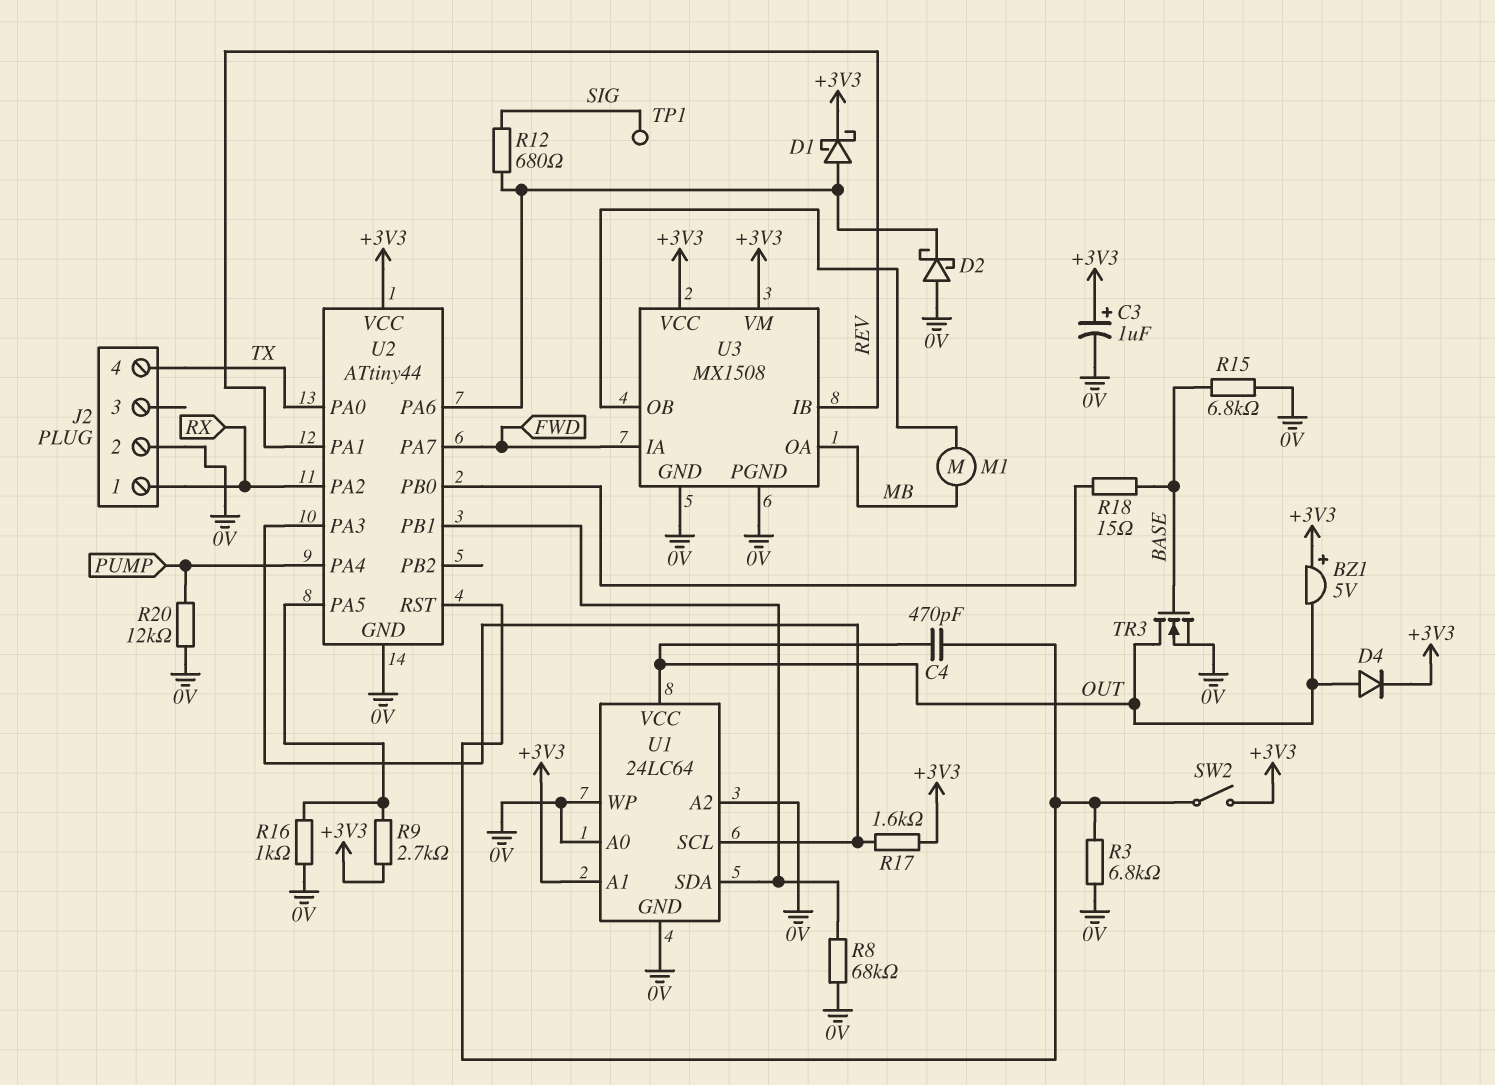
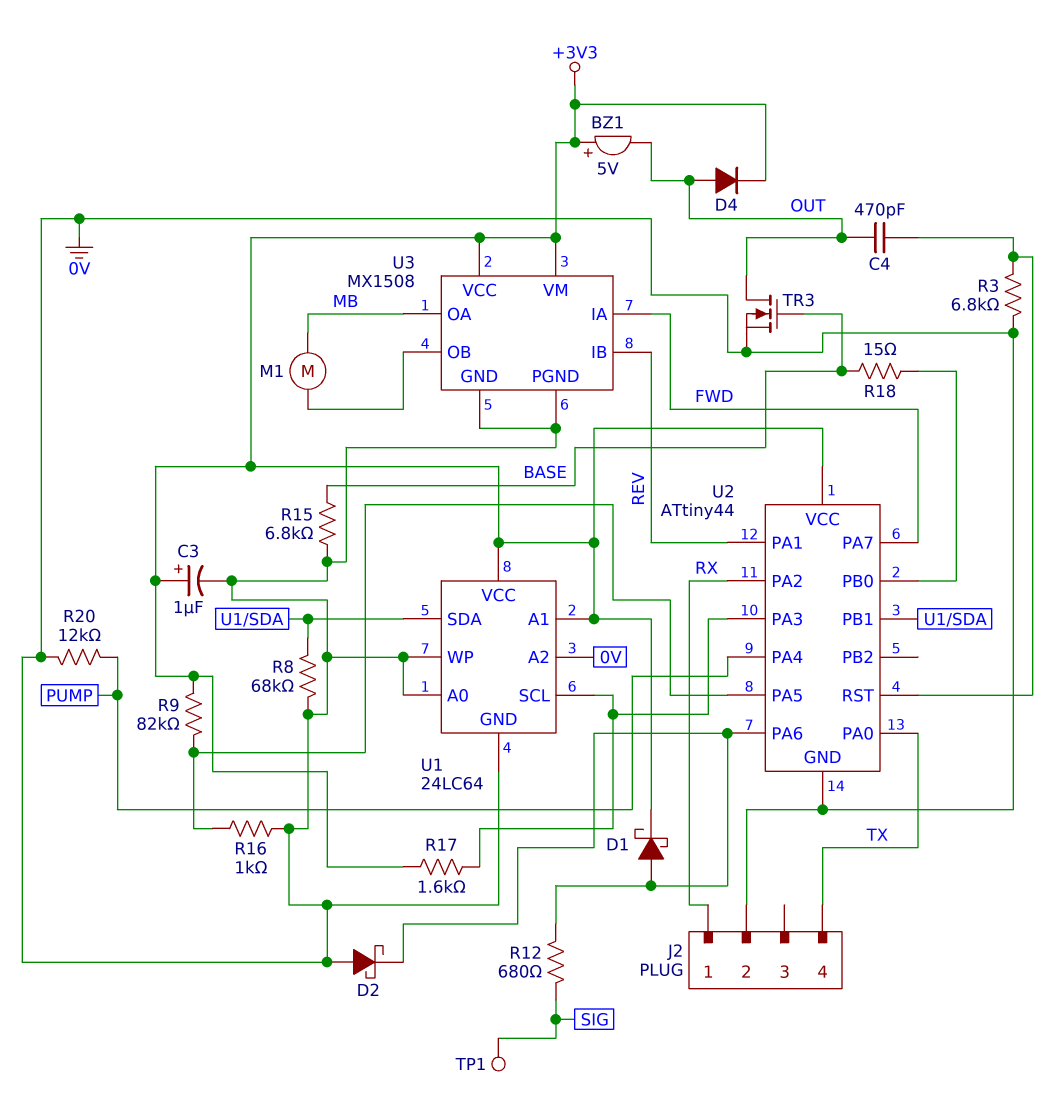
R9: 2.7k (+3V3, U2/PA5) -> 82k (+3V3, U2/PA5)
SW2: switch (+3V3, U2/RST) -> none
U1 pin VCC: OUT -> +3V3

